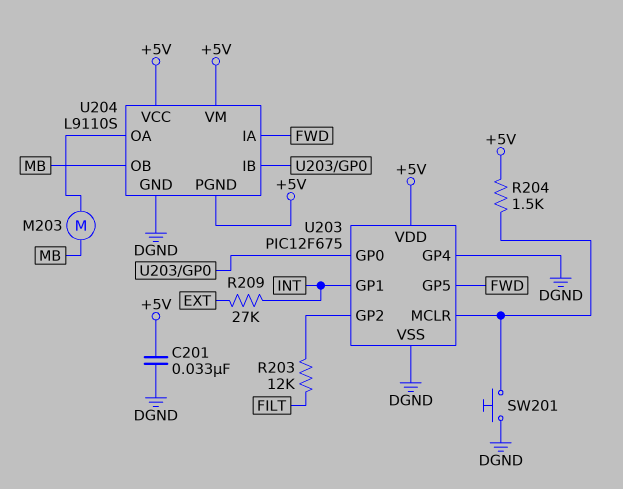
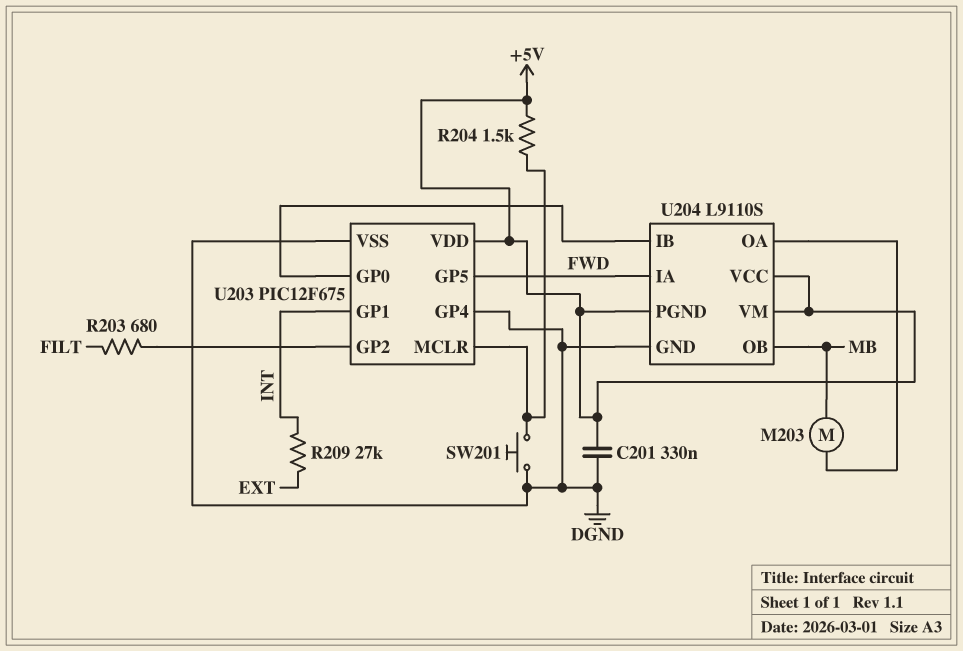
C201: 33nF (+5V, DGND) -> 330nF (+5V, DGND)
R203: 12k (FILT, U203/GP2) -> 680 (FILT, U203/GP2)

